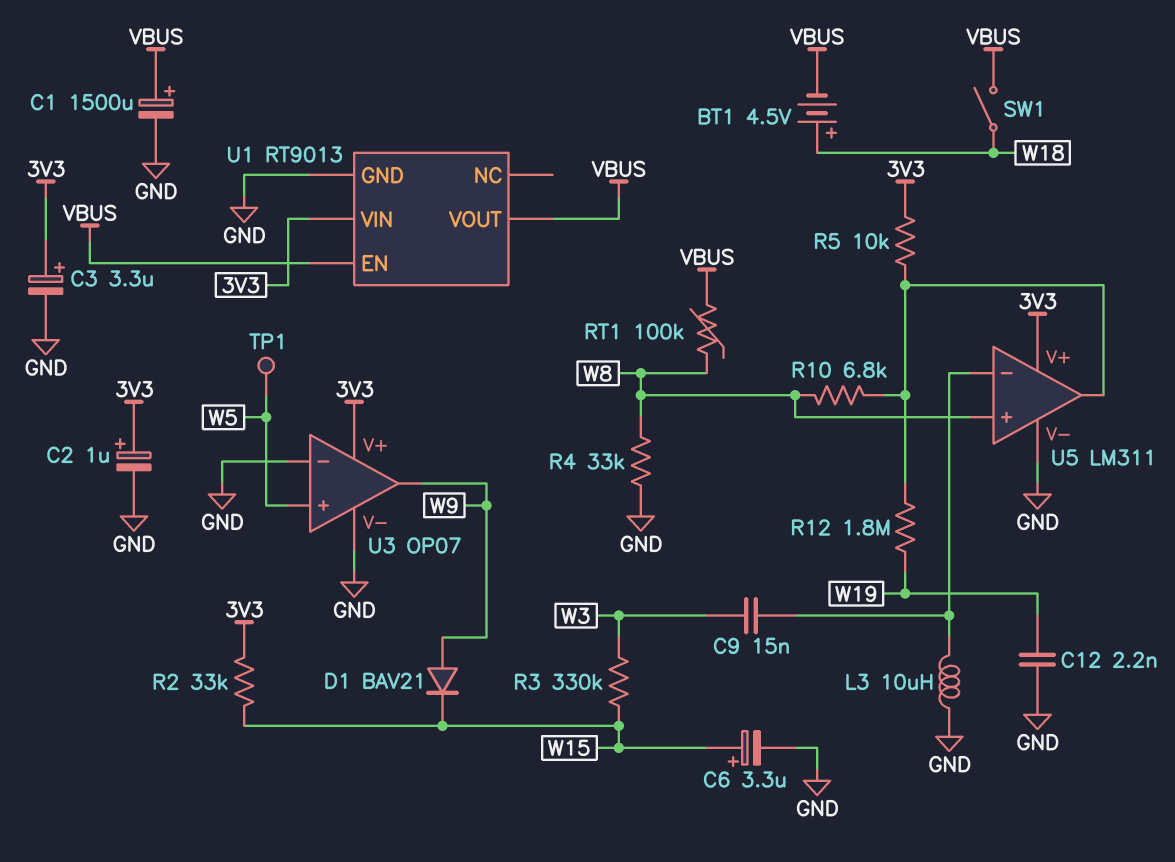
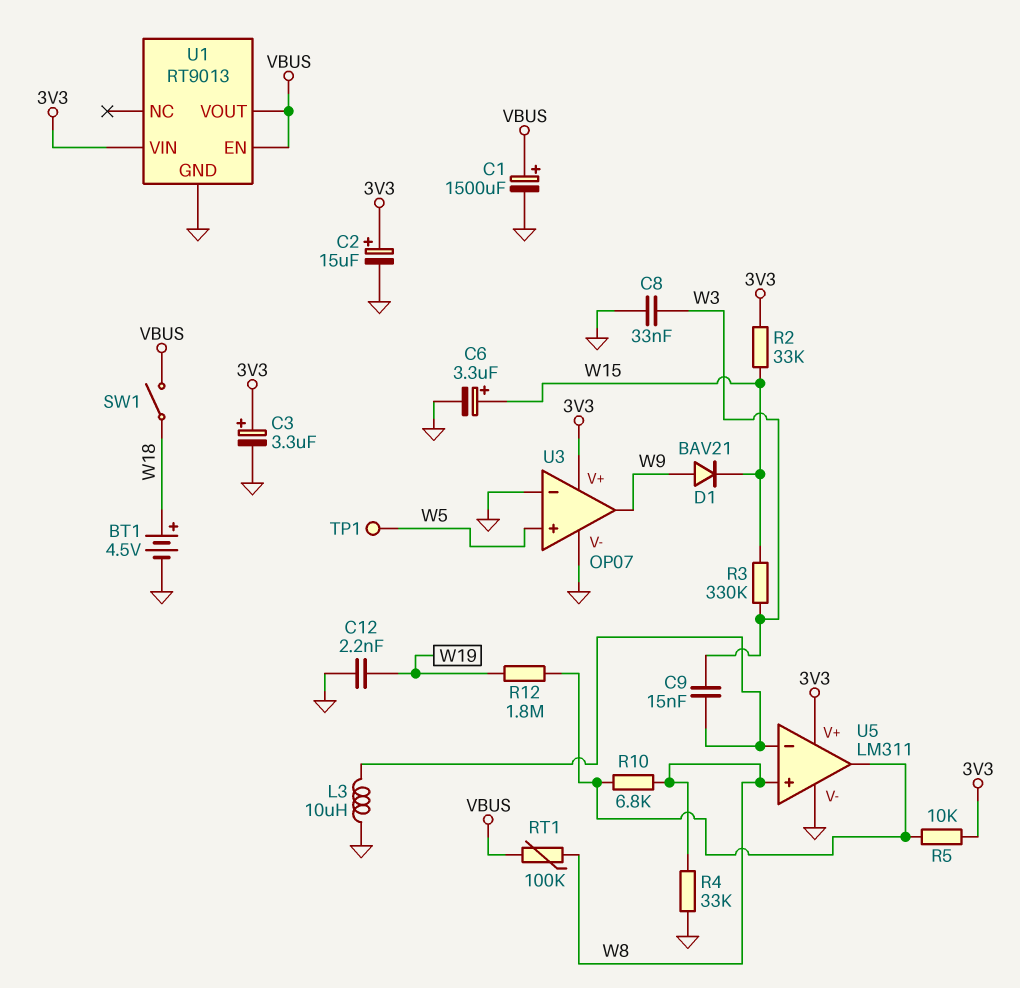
BT1: 4.5V (plus W18, minus VBUS) -> 4.5V (plus W18, minus GND)
C2: 1uF (plus 3V3, minus GND) -> 15uF (plus 3V3, minus GND)
C8: none -> 33nF (GND, W3)

